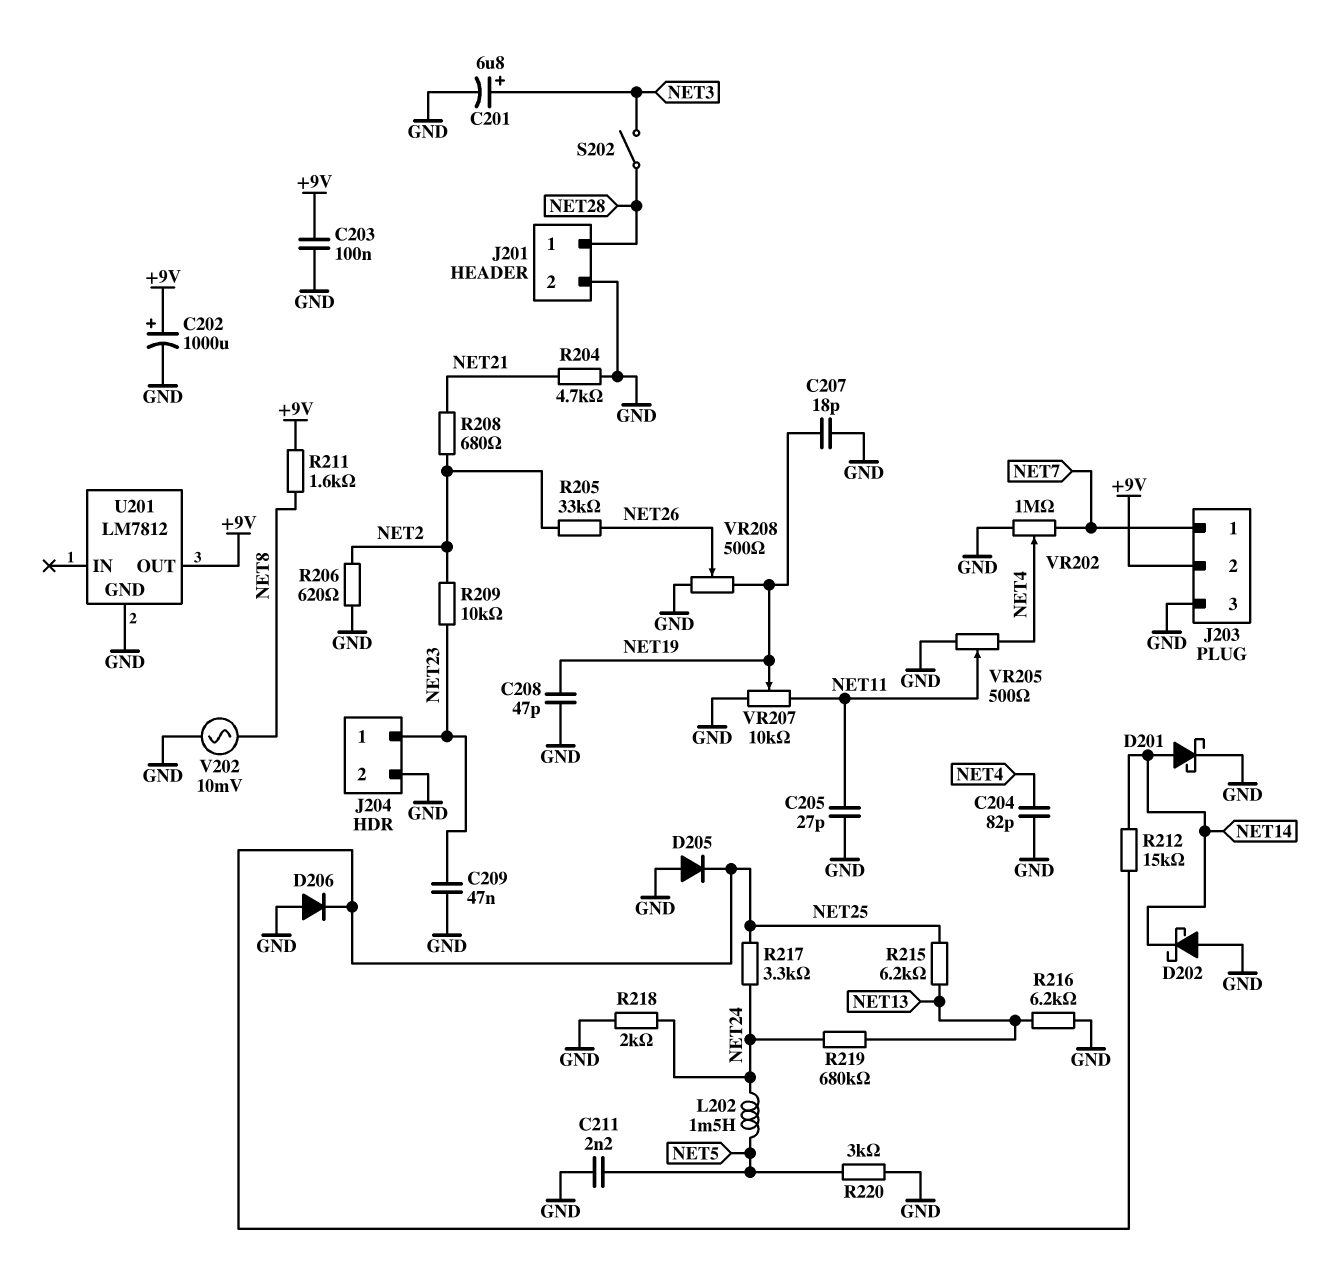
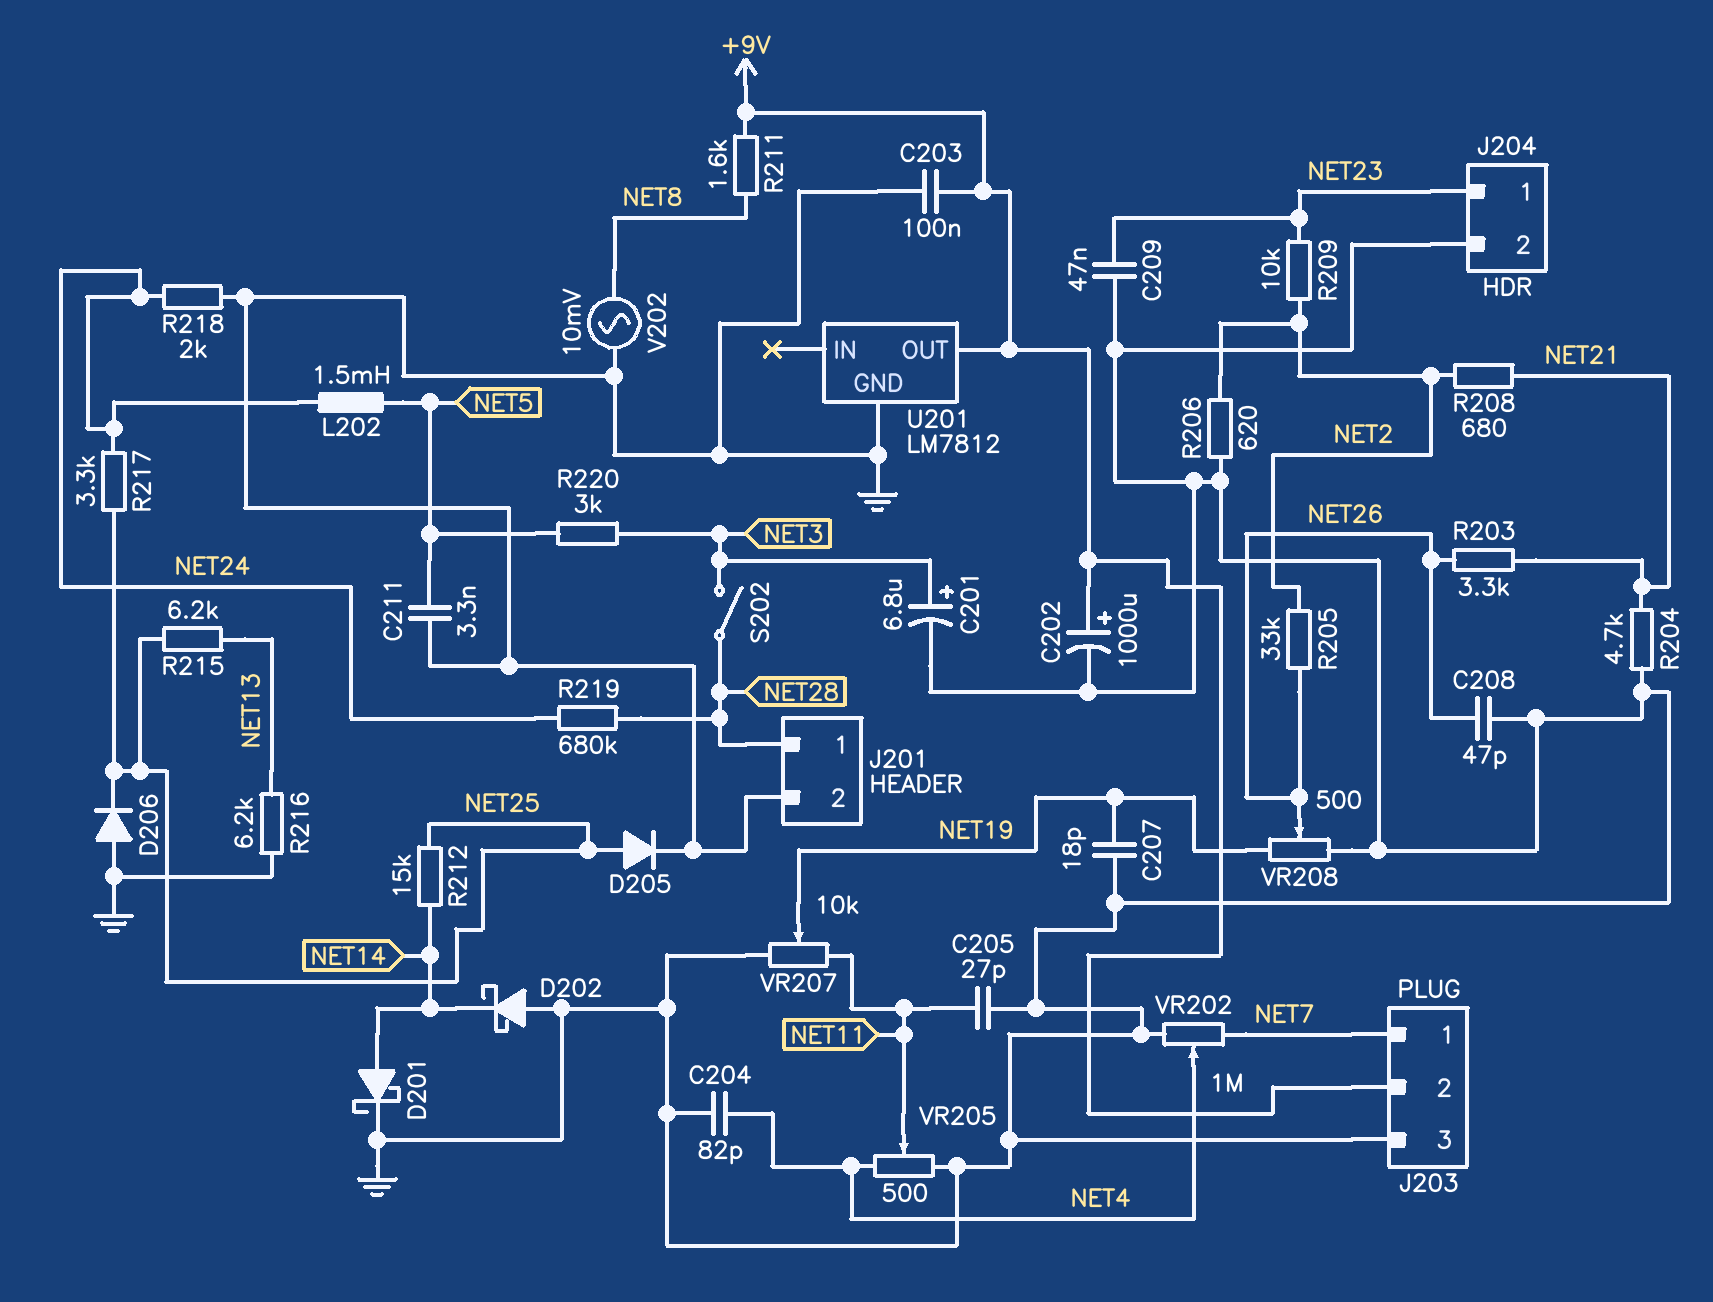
C208: 47pF (GND, NET19) -> 47pF (GND, NET26)
C211: 2.2nF (GND, NET5) -> 3.3nF (GND, NET5)
D205: diode (A GND, K NET25) -> diode (A NET25, K GND)
R203: none -> 3.3k (NET21, NET26)
R219: 680k (NET13, NET24) -> 680k (NET24, NET28)
R220: 3k (GND, NET5) -> 3k (NET3, NET5)

